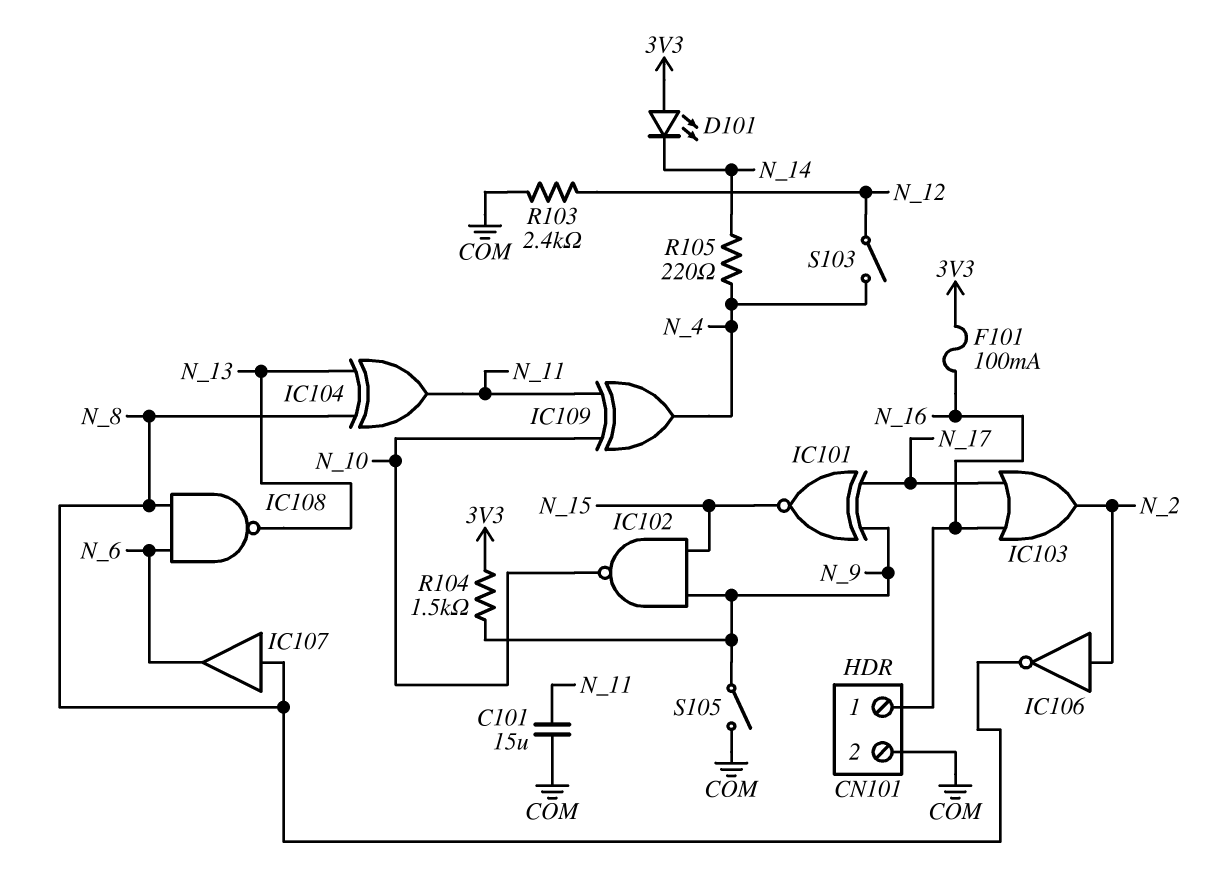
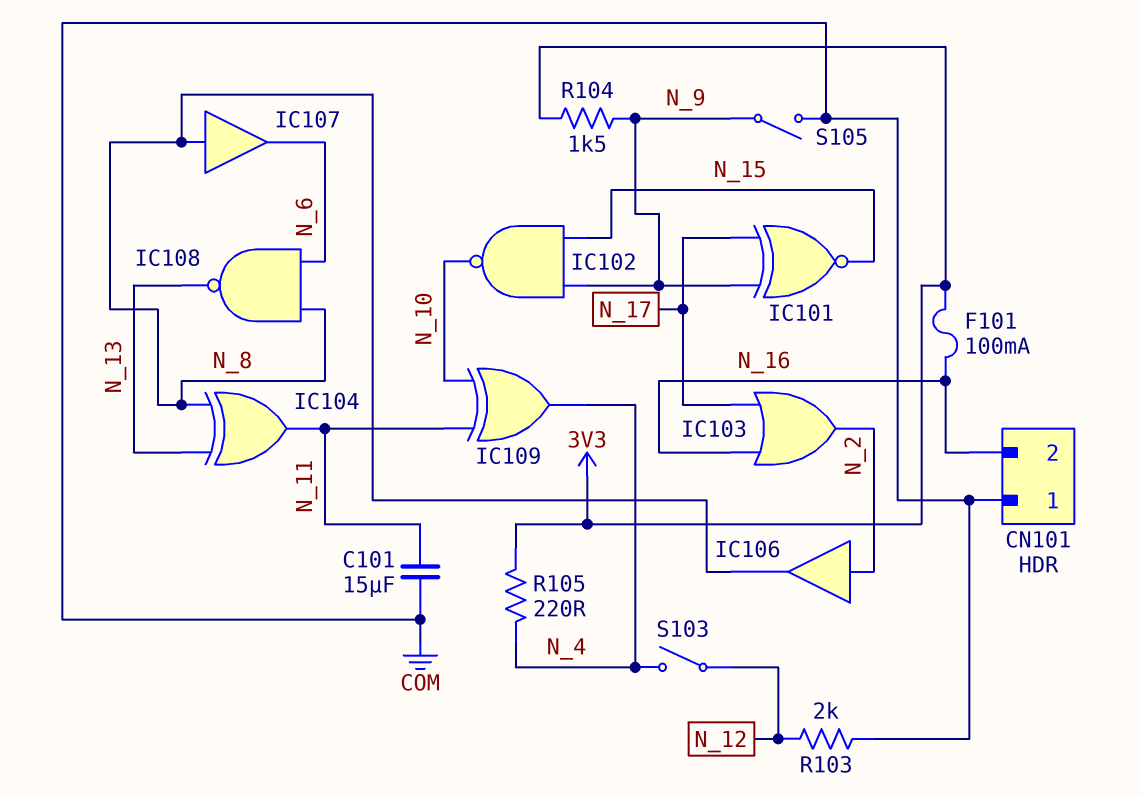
CN101 pin 1: N_16 -> COM
CN101 pin 2: COM -> N_16
D101: LED (A 3V3, K N_14) -> none
IC106: NOT (in N_2, out N_8) -> buffer (in N_2, out N_8)
R103: 2.4k (COM, N_12) -> 2k (COM, N_12)
R105: 220 (N_4, N_14) -> 220 (3V3, N_4)

